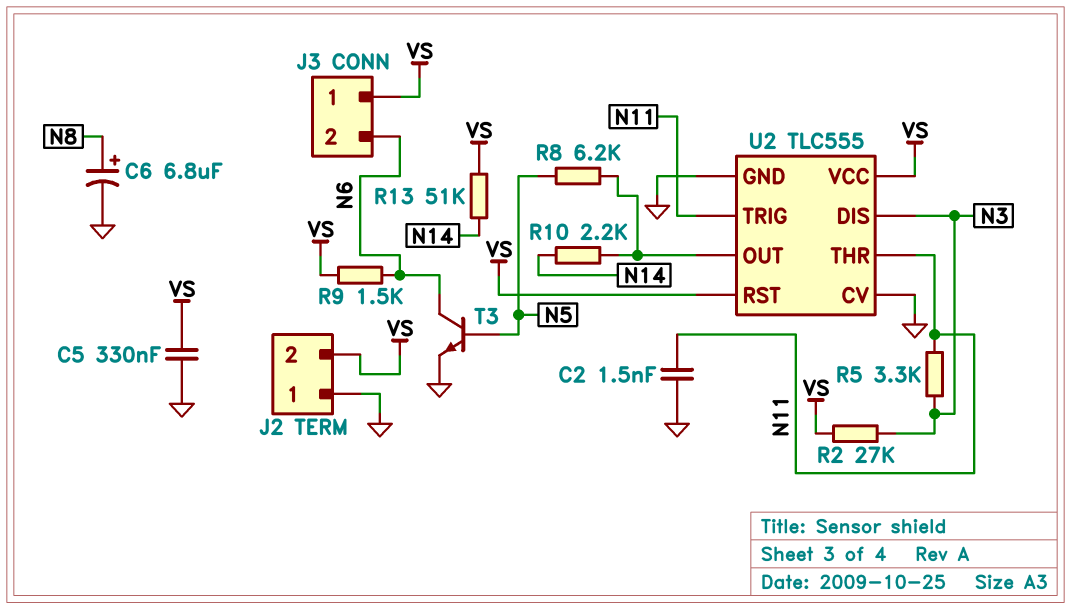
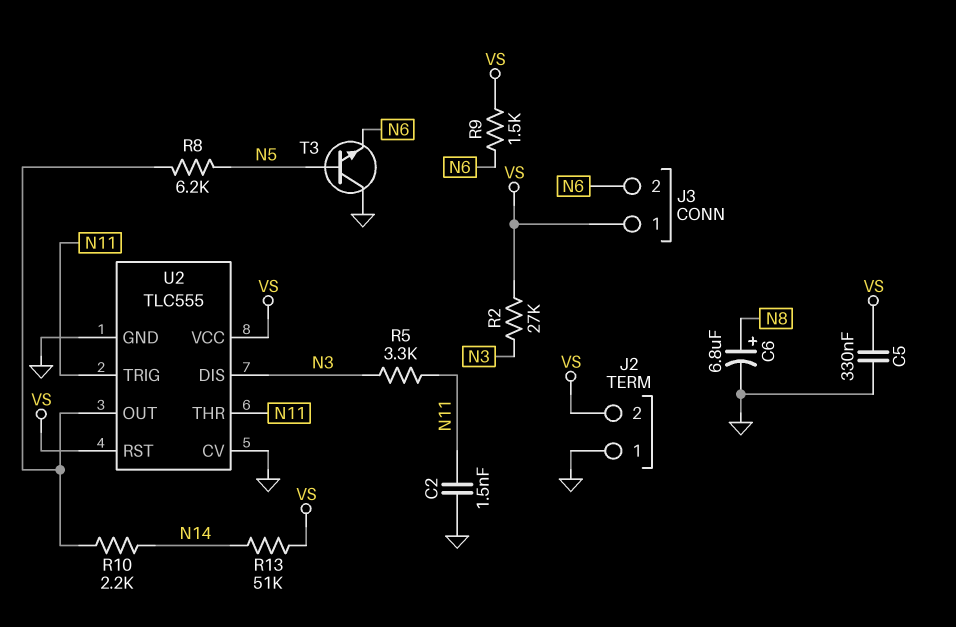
T3: NPN (B N5, C N6, E GND) -> NPN (B N5, C GND, E N6)

